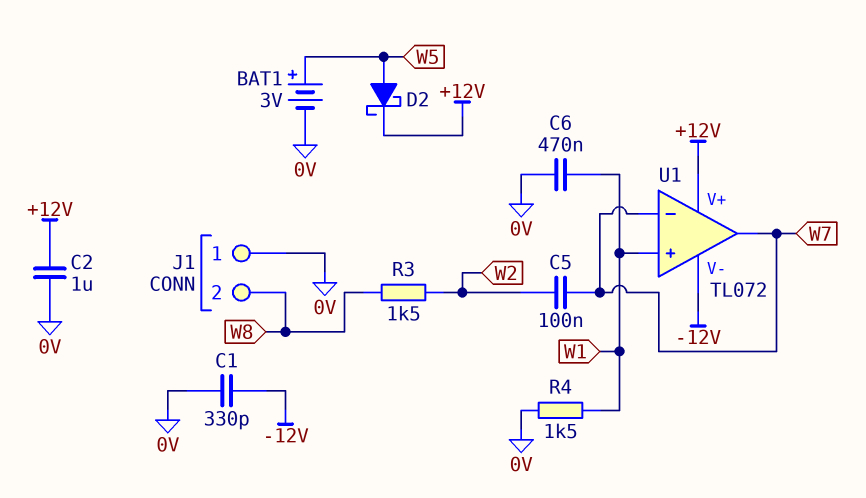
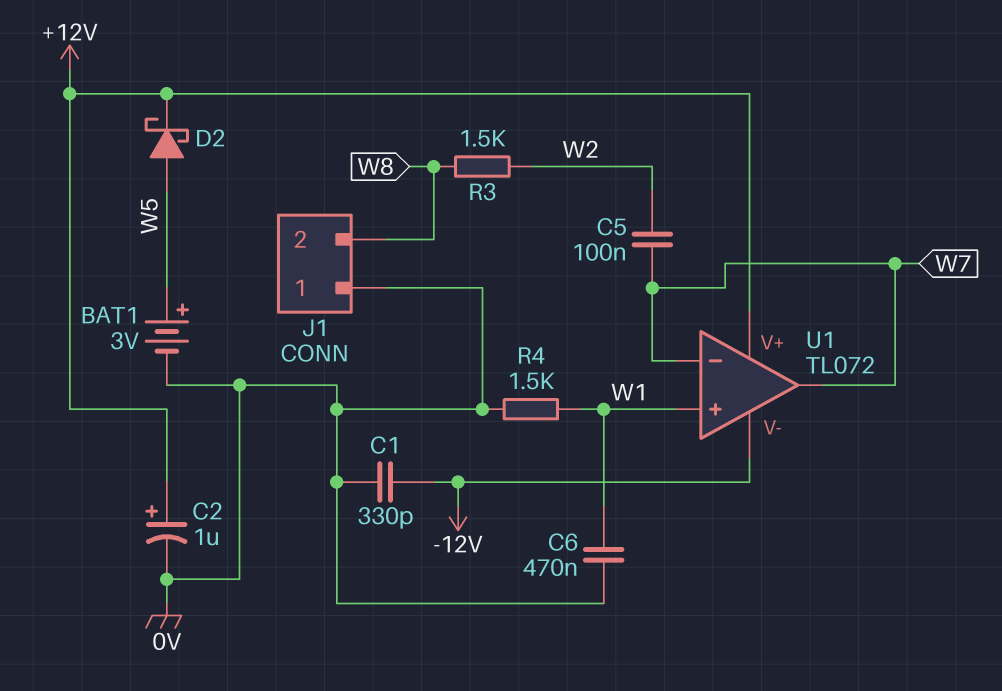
C2: 1uF (+12V, 0V) -> 1uF (plus +12V, minus 0V)

